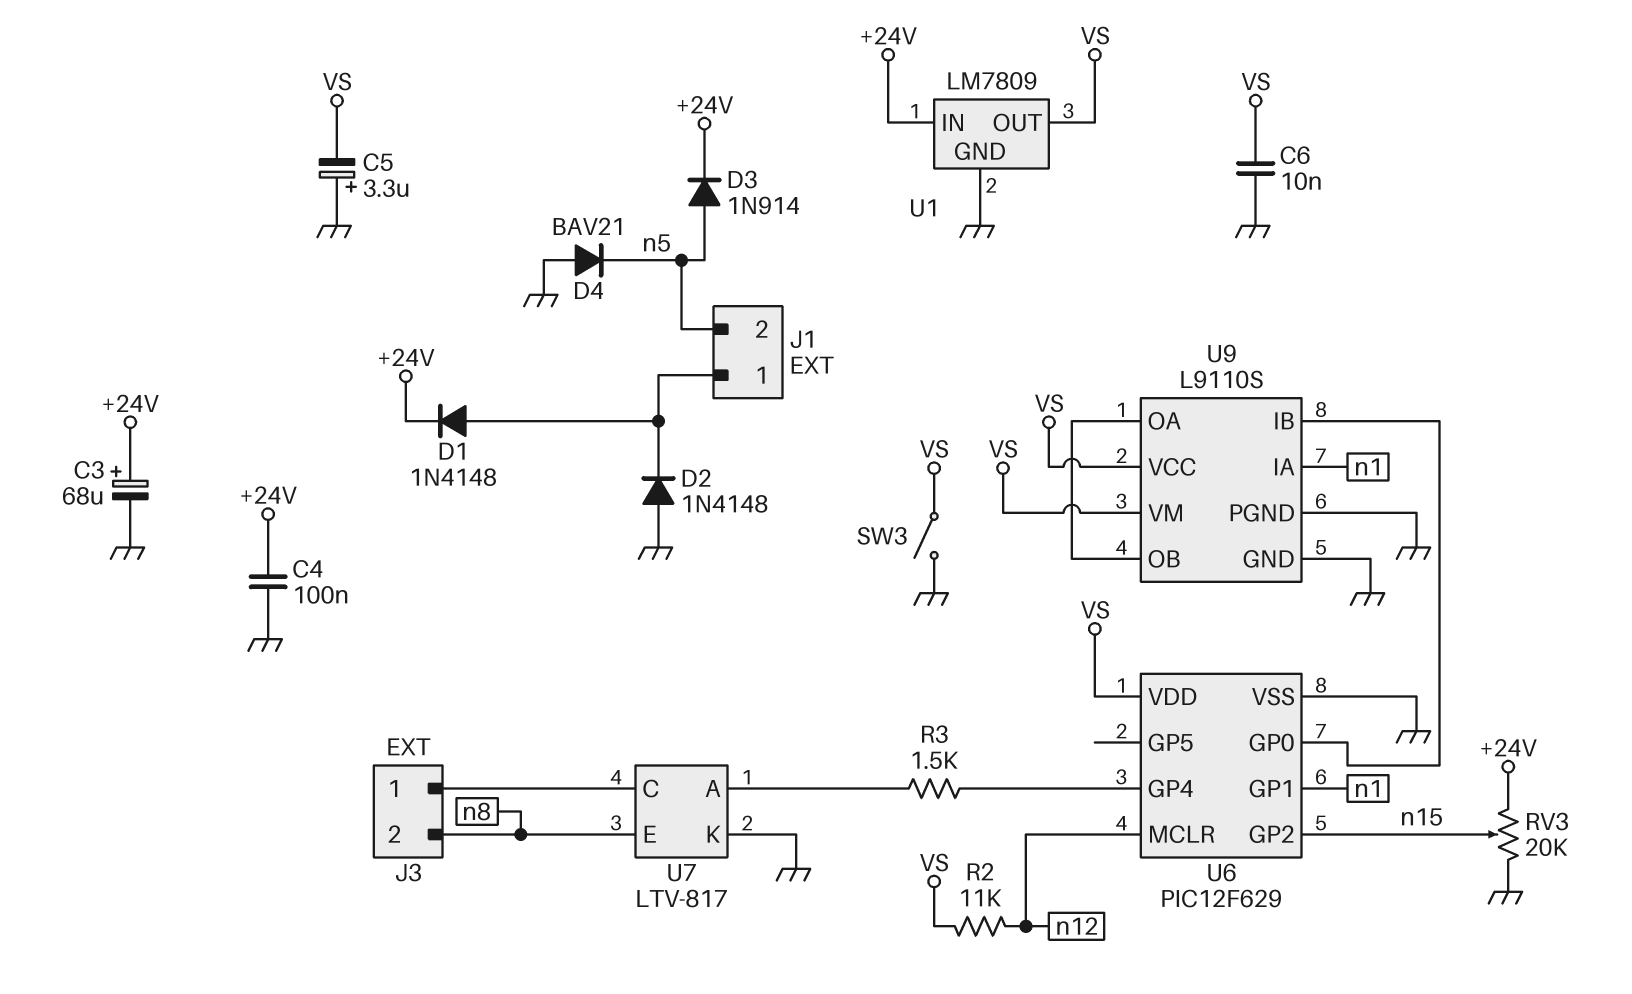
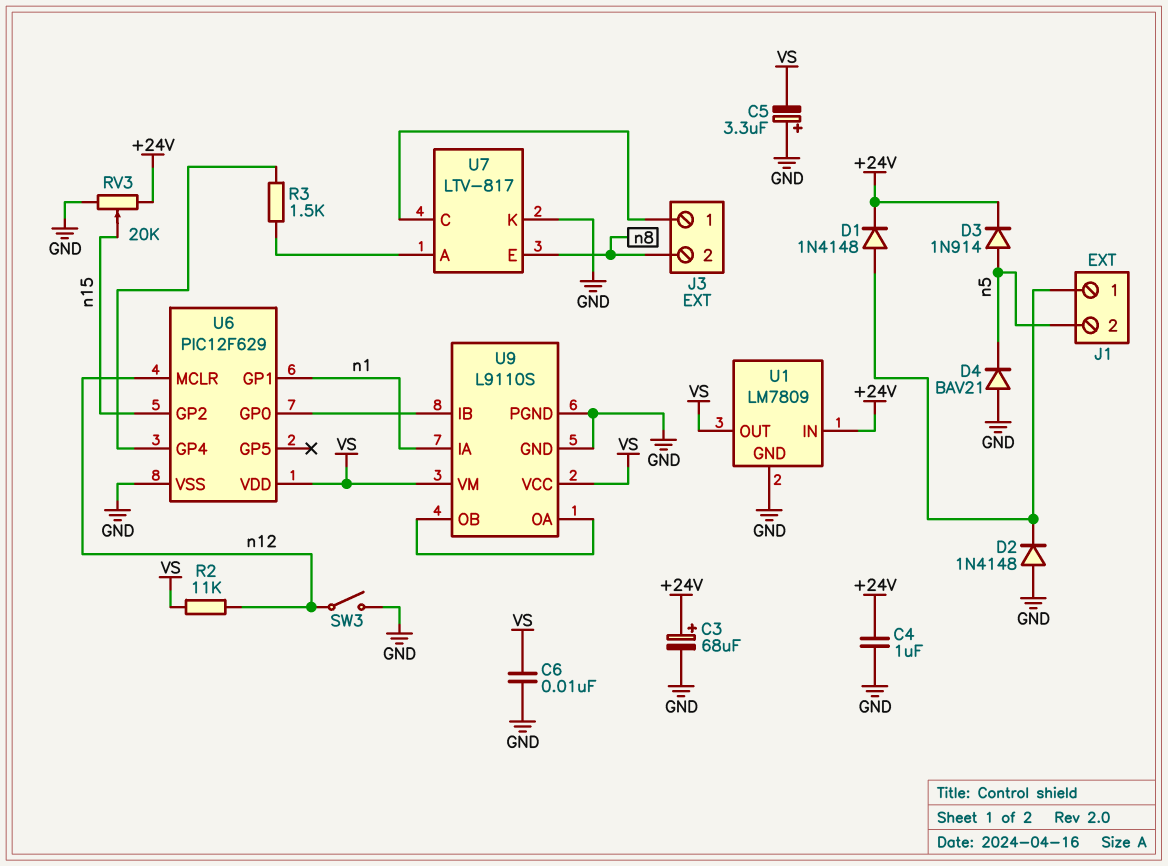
C4: 100nF (+24V, GND) -> 1uF (+24V, GND)
SW3: switch (GND, VS) -> switch (GND, n12)

